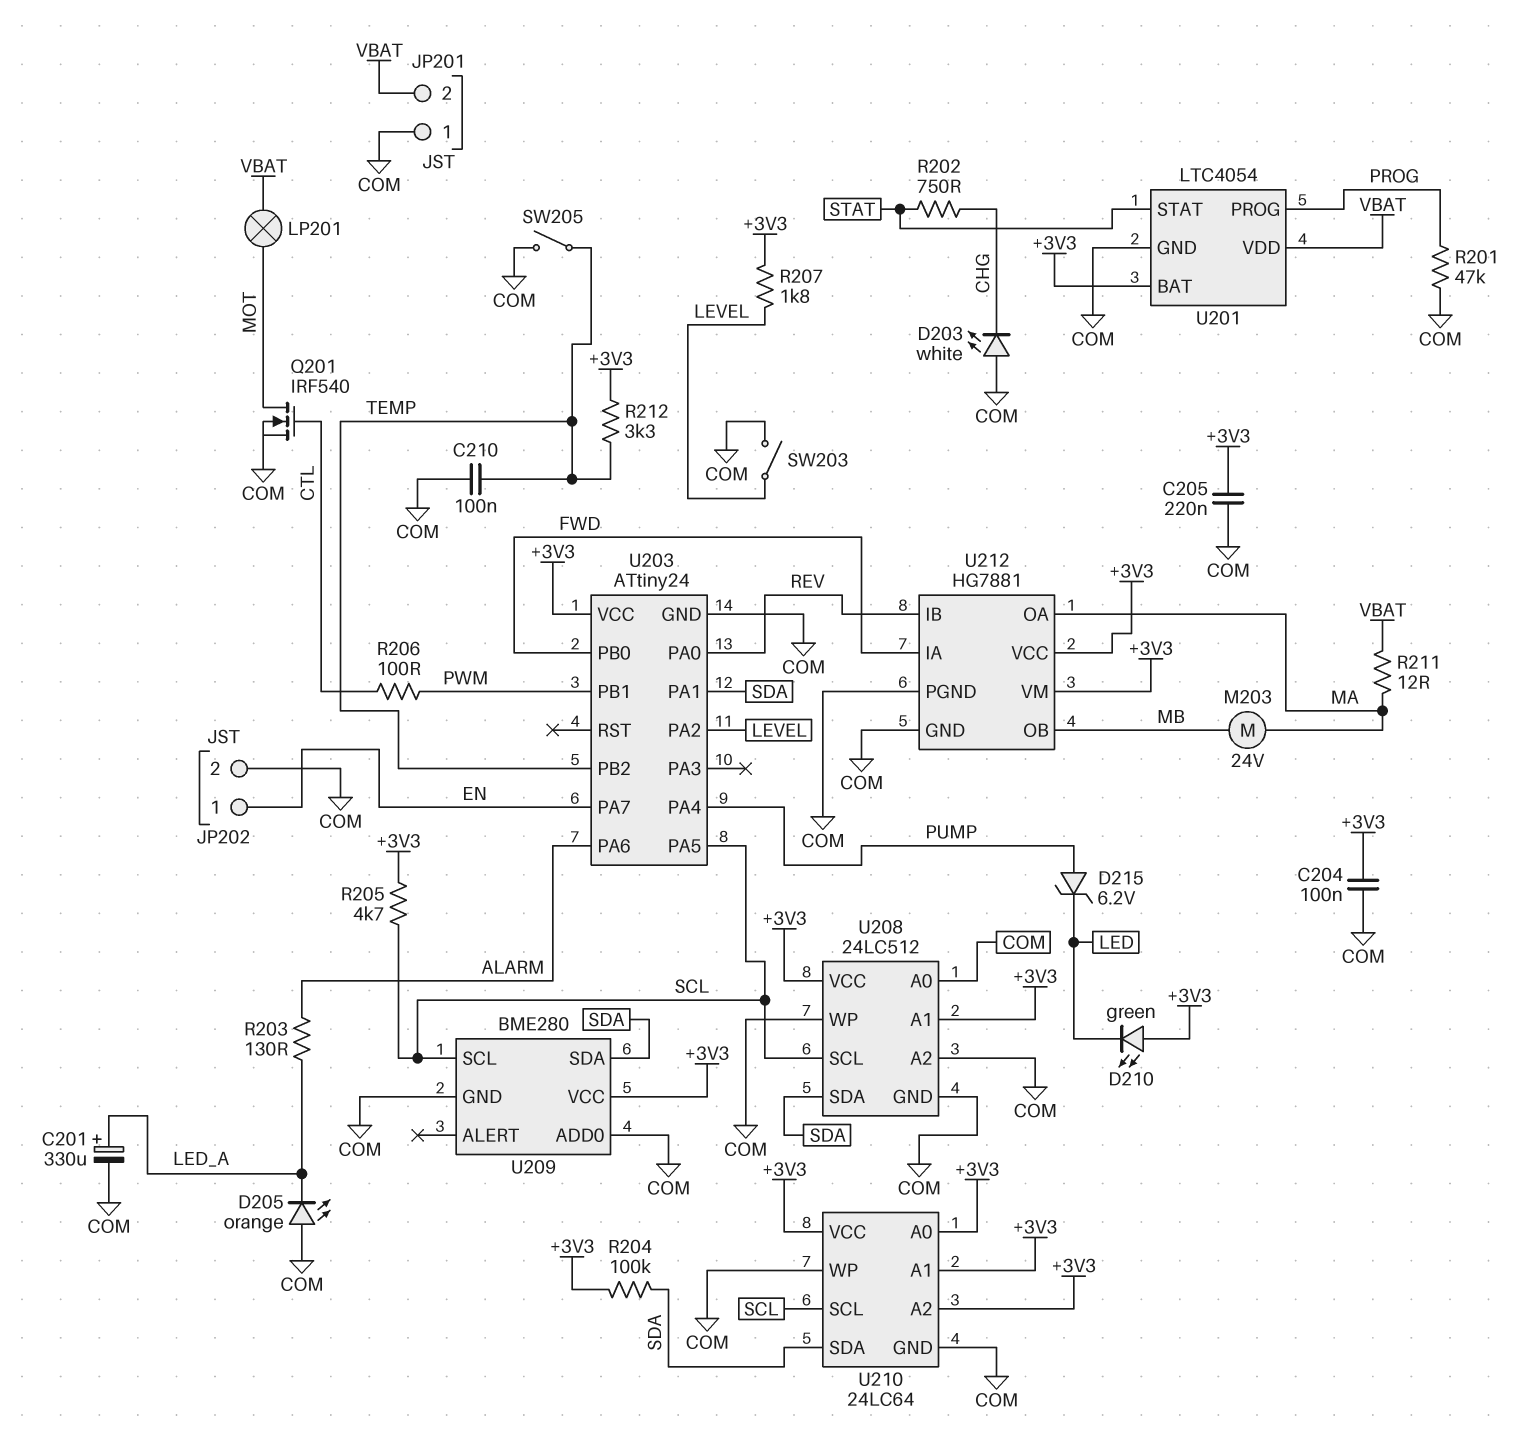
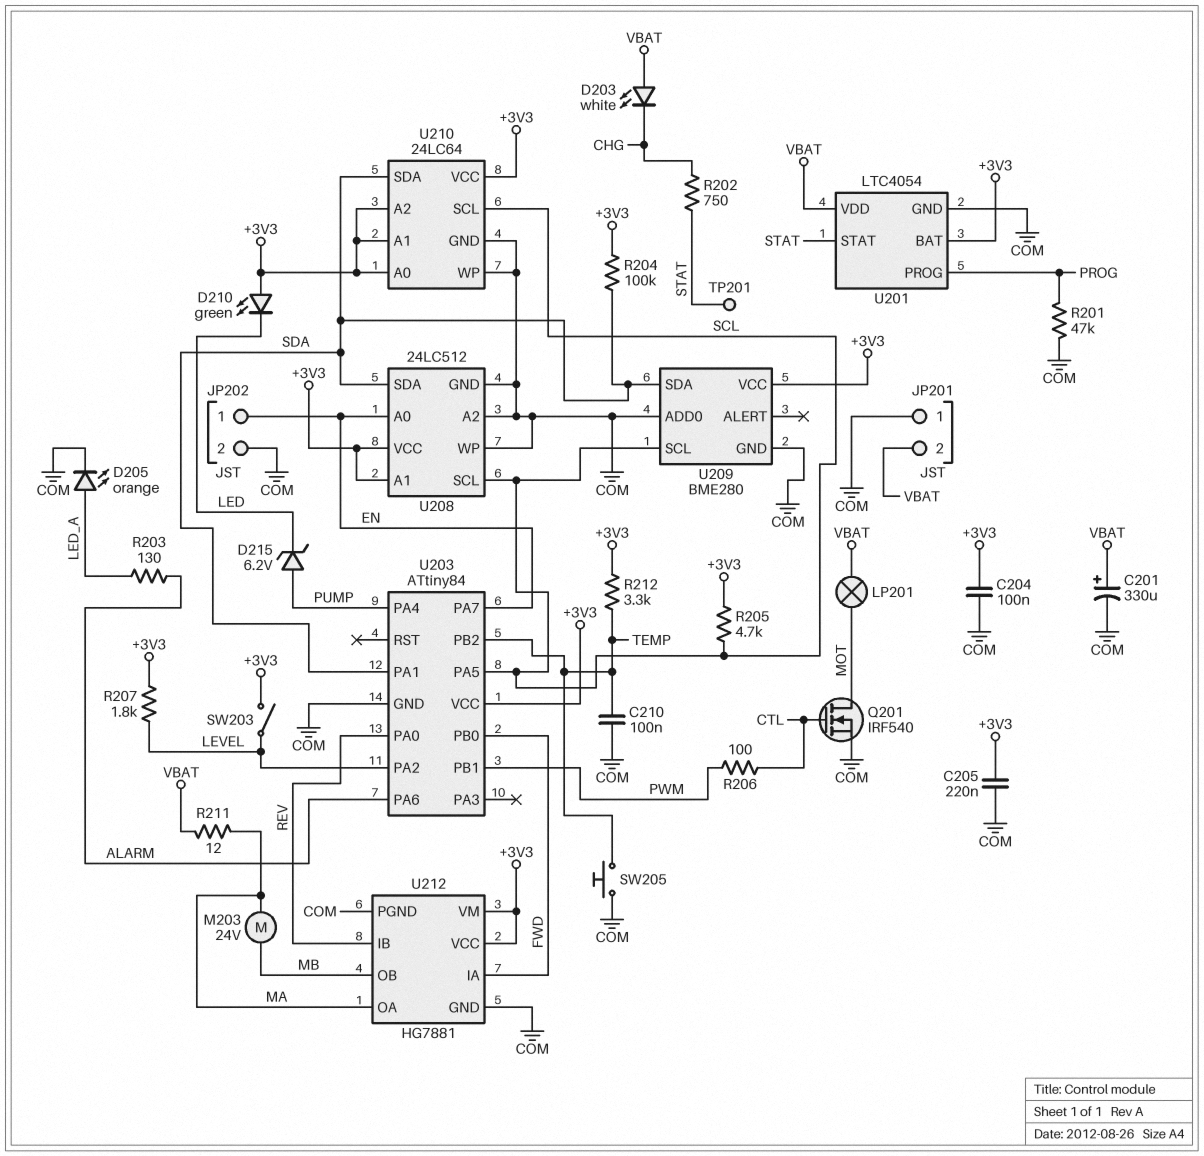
C201: 330uF (plus LED_A, minus COM) -> 330uF (plus VBAT, minus COM)
D203: LED white (A COM, K CHG) -> LED white (A VBAT, K CHG)
D205: LED orange (A COM, K LED_A) -> LED orange (A LED_A, K COM)
SW203: switch (COM, LEVEL) -> switch (+3V3, LEVEL)
SW205: switch (COM, TEMP) -> button (COM, TEMP)
TP201: none -> test point (STAT)
U203: ATtiny24 -> ATtiny84
U208 pin A0: COM -> EN

